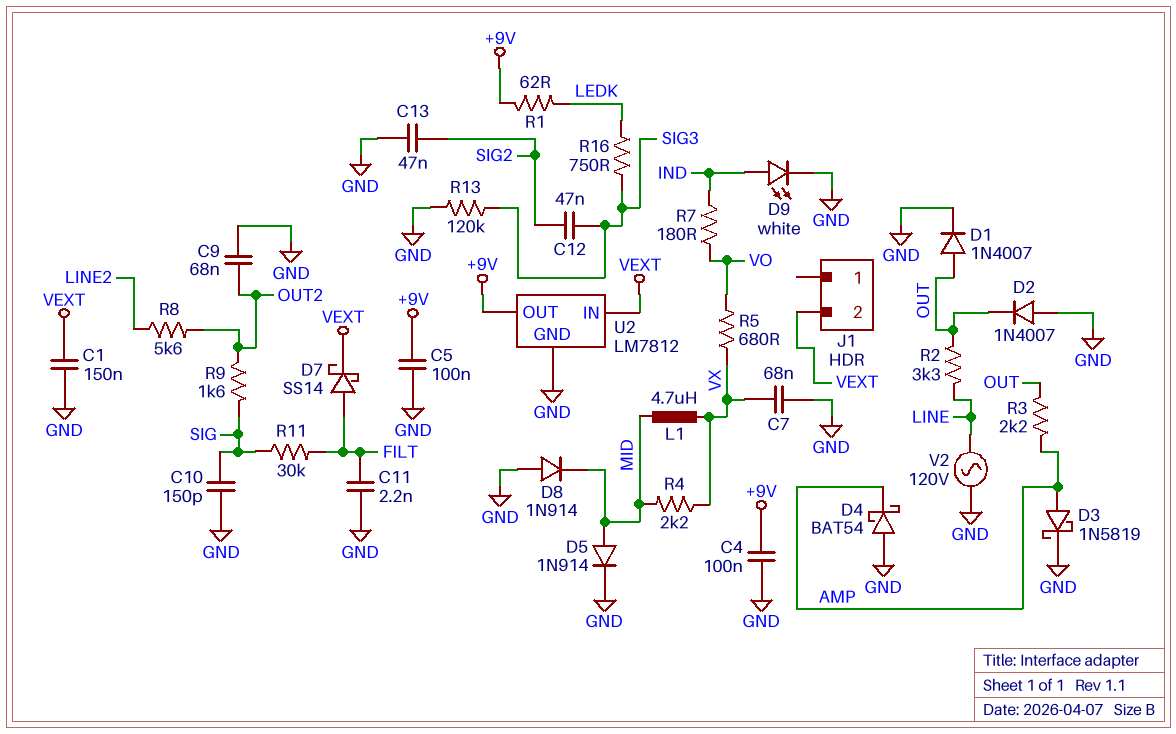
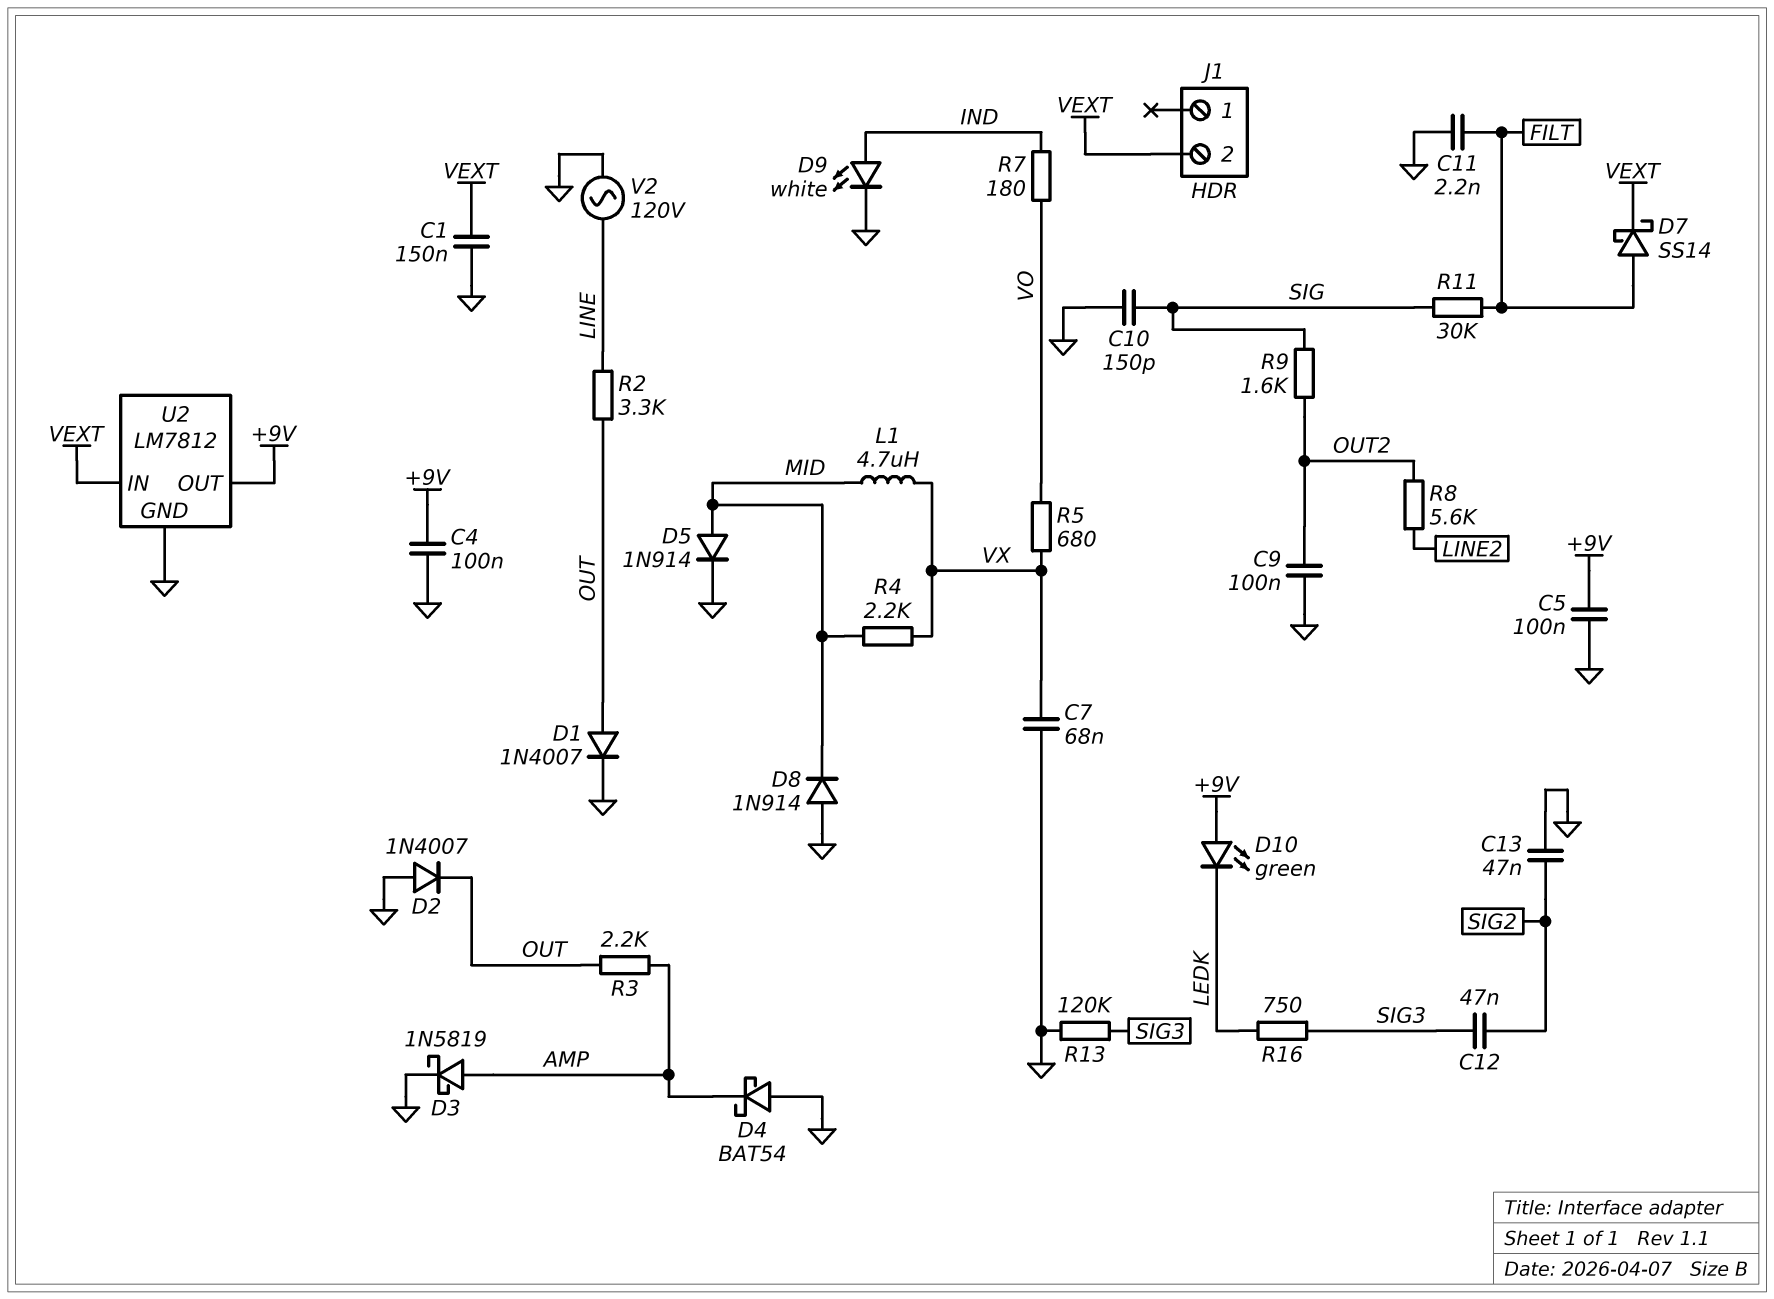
C9: 68nF (GND, OUT2) -> 100nF (GND, OUT2)
D10: none -> LED green (A +9V, K LEDK)
R1: 62 (+9V, LEDK) -> none

